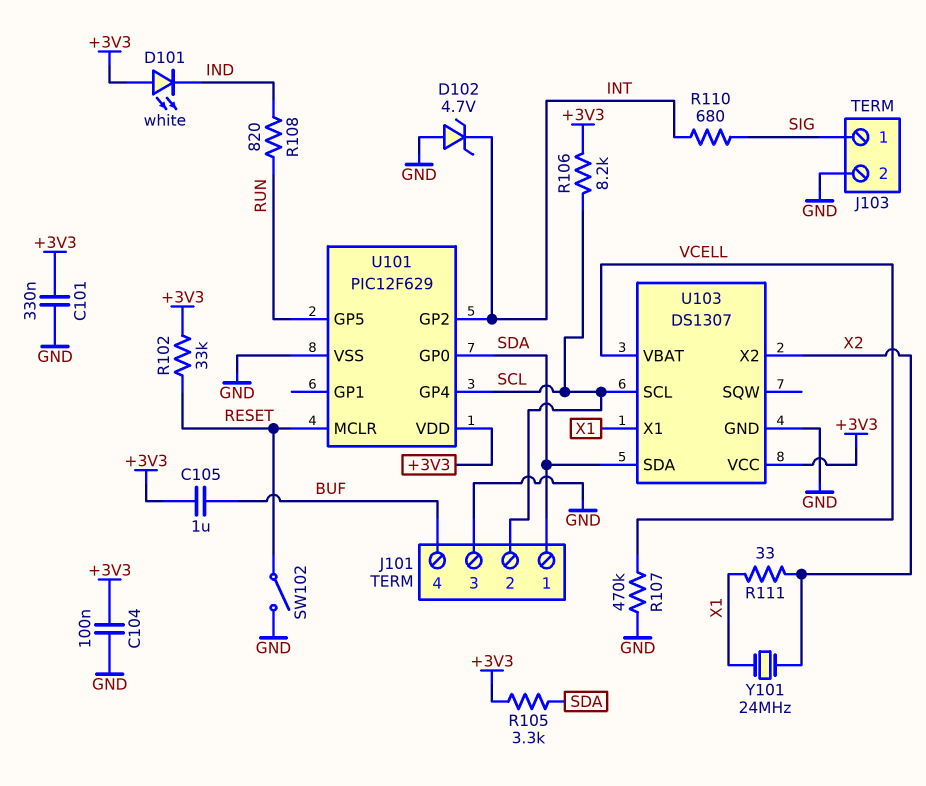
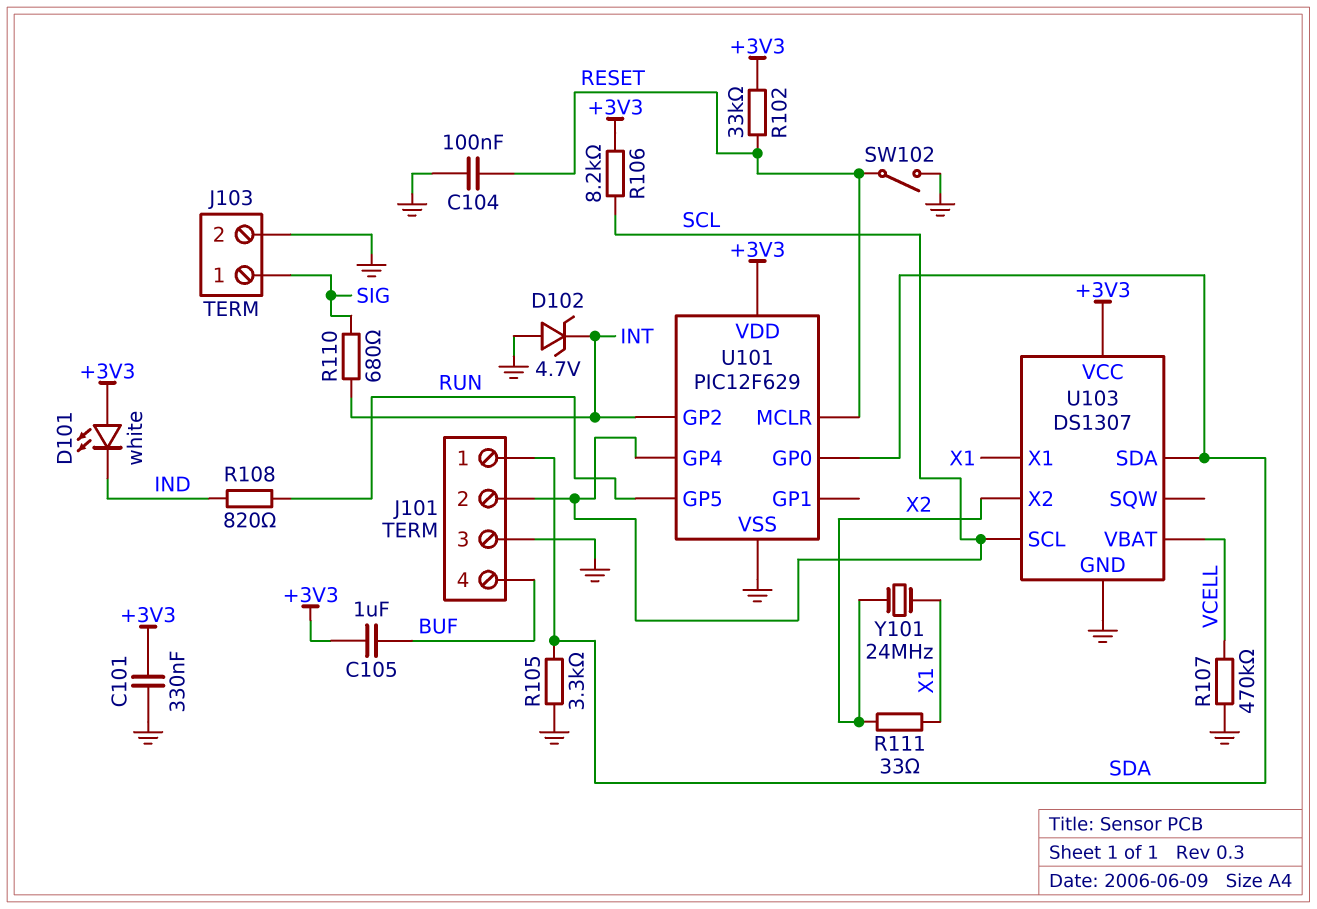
C104: 100nF (+3V3, GND) -> 100nF (GND, RESET)
R105: 3.3k (+3V3, SDA) -> 3.3k (GND, SDA)

